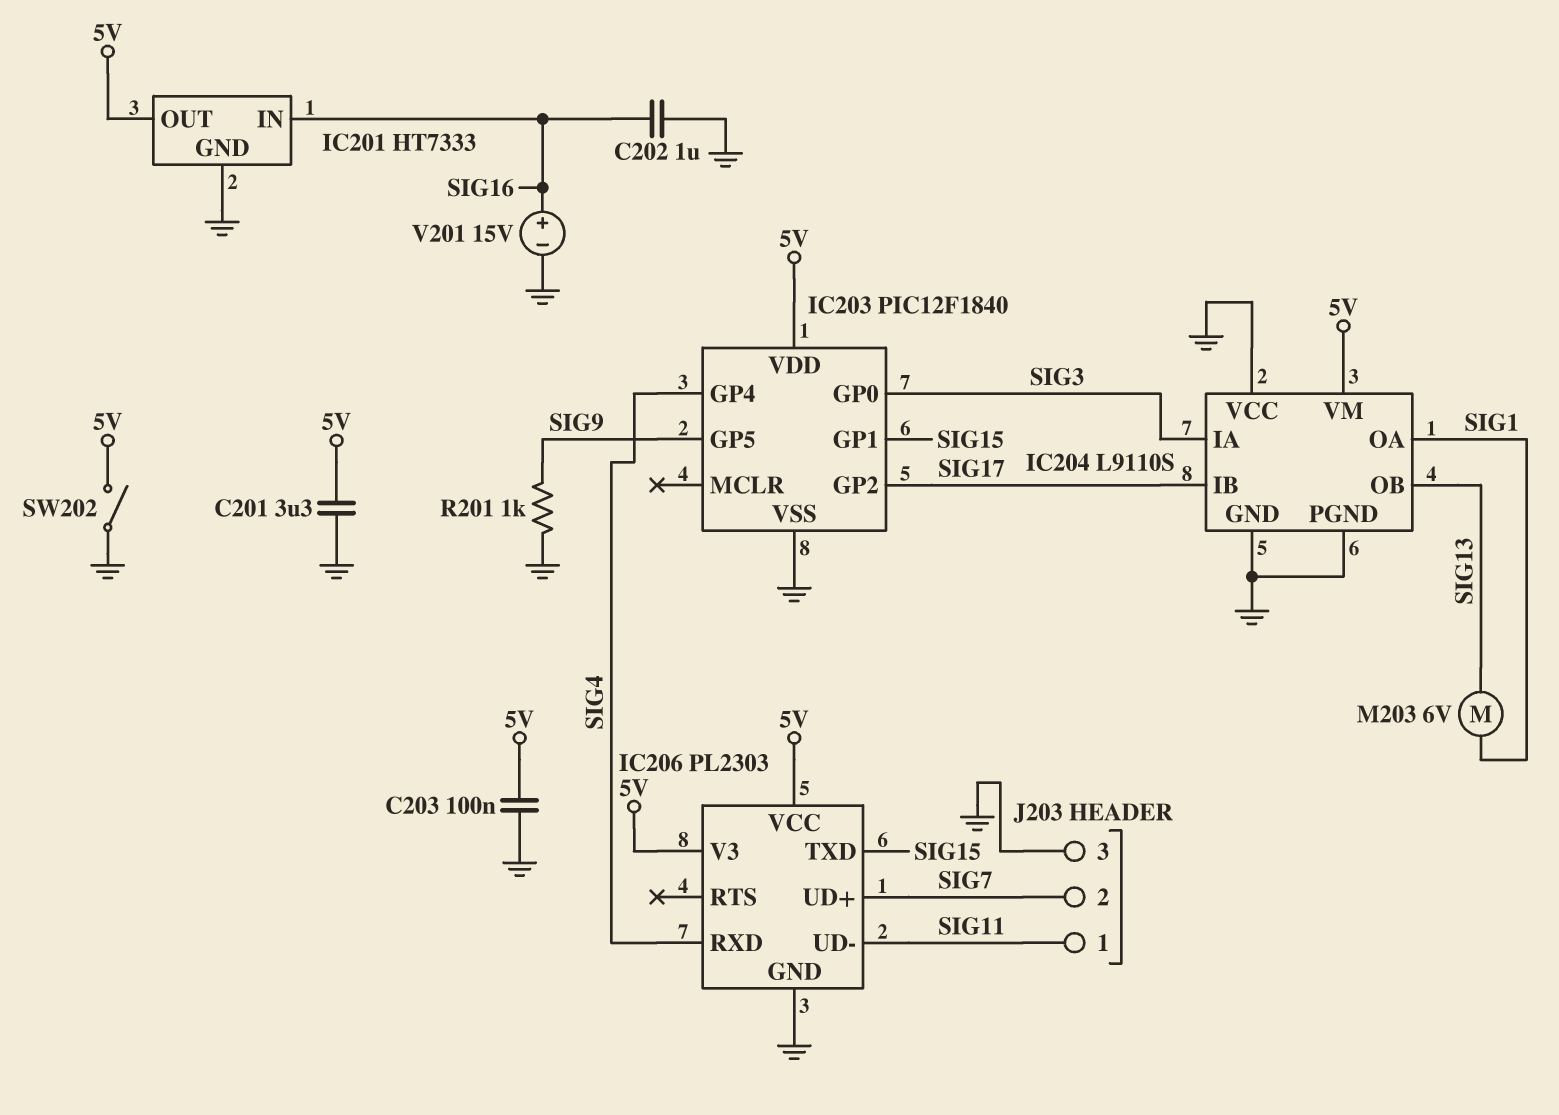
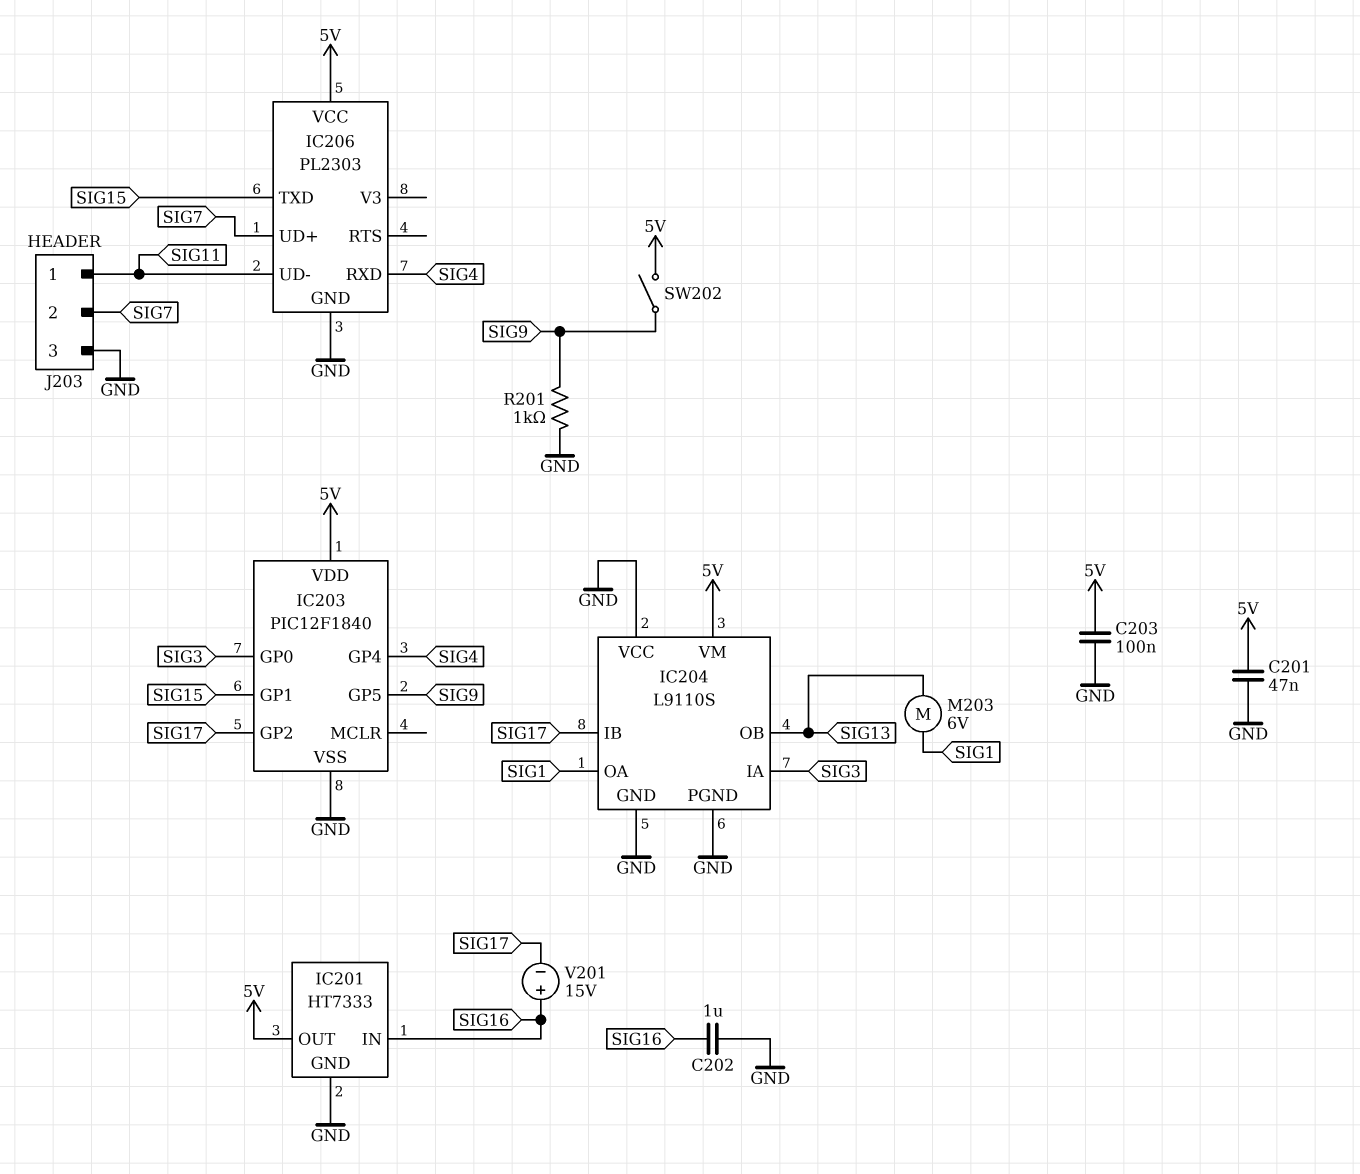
C201: 3.3uF (5V, GND) -> 47nF (5V, GND)
IC206 pin V3: 5V -> none
SW202: switch (5V, GND) -> switch (5V, SIG9)
V201: 15V (plus SIG16, minus GND) -> 15V (plus SIG16, minus SIG17)

